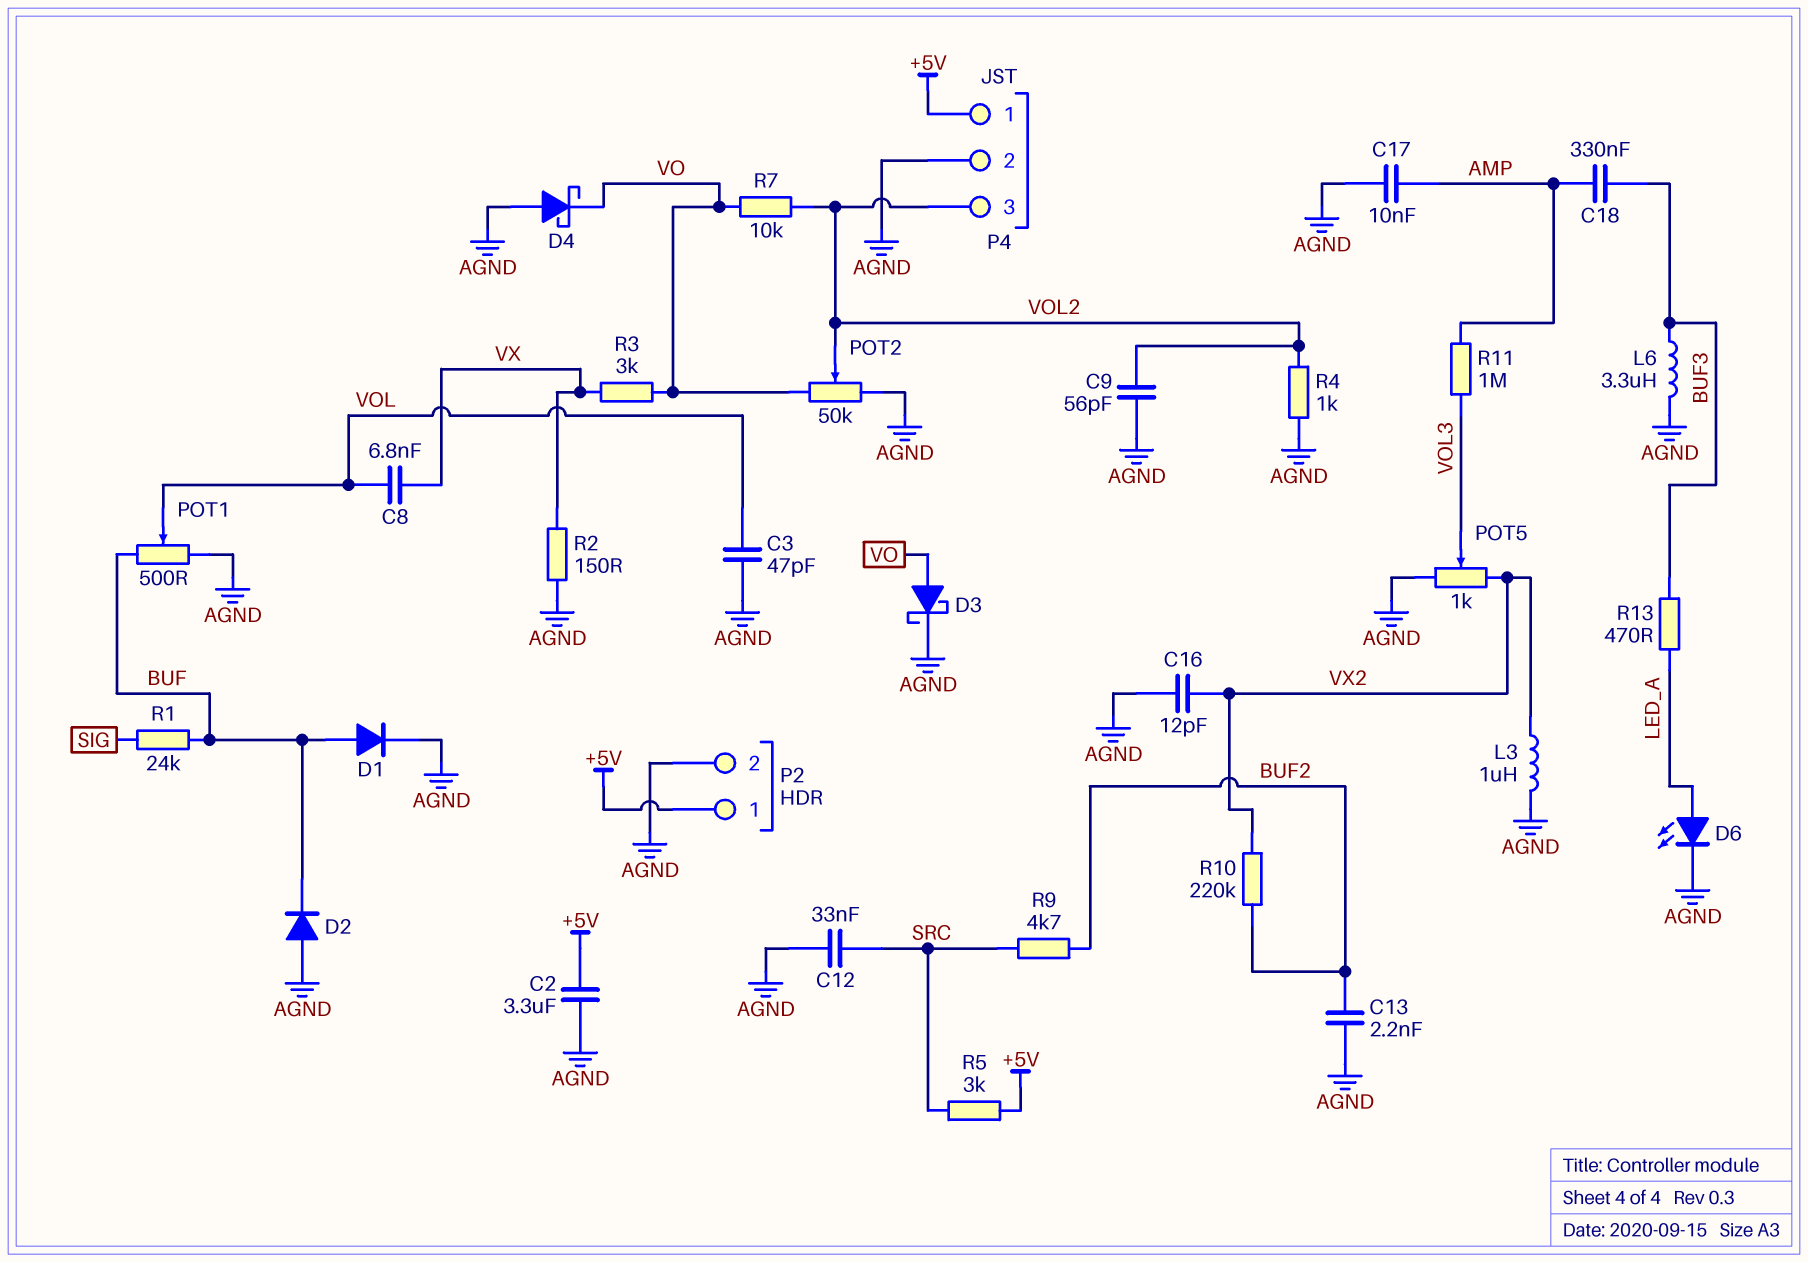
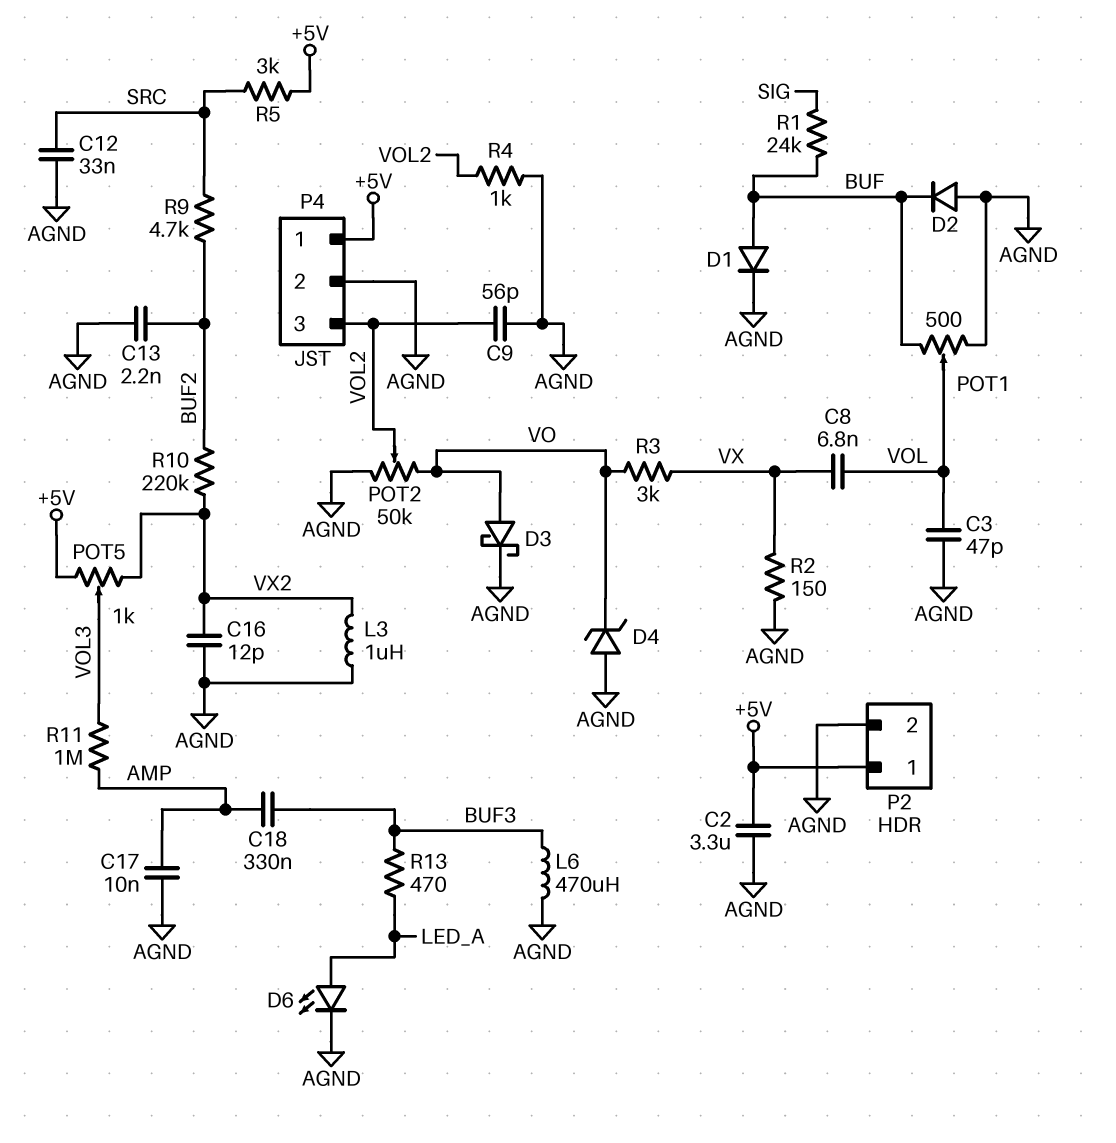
D4: schottky (A AGND, K VO) -> zener (A AGND, K VO)
L6: 3.3uH (AGND, BUF3) -> 470uH (AGND, BUF3)
POT5: 1k (AGND, VX2, wiper VOL3) -> 1k (+5V, VX2, wiper VOL3)
R7: 10k (VO, VOL2) -> none

